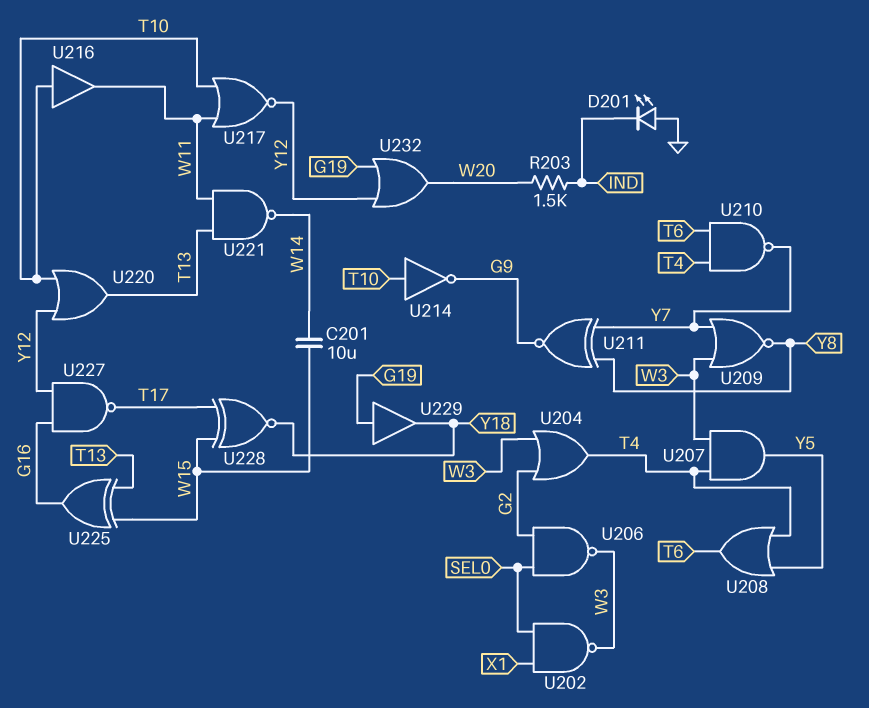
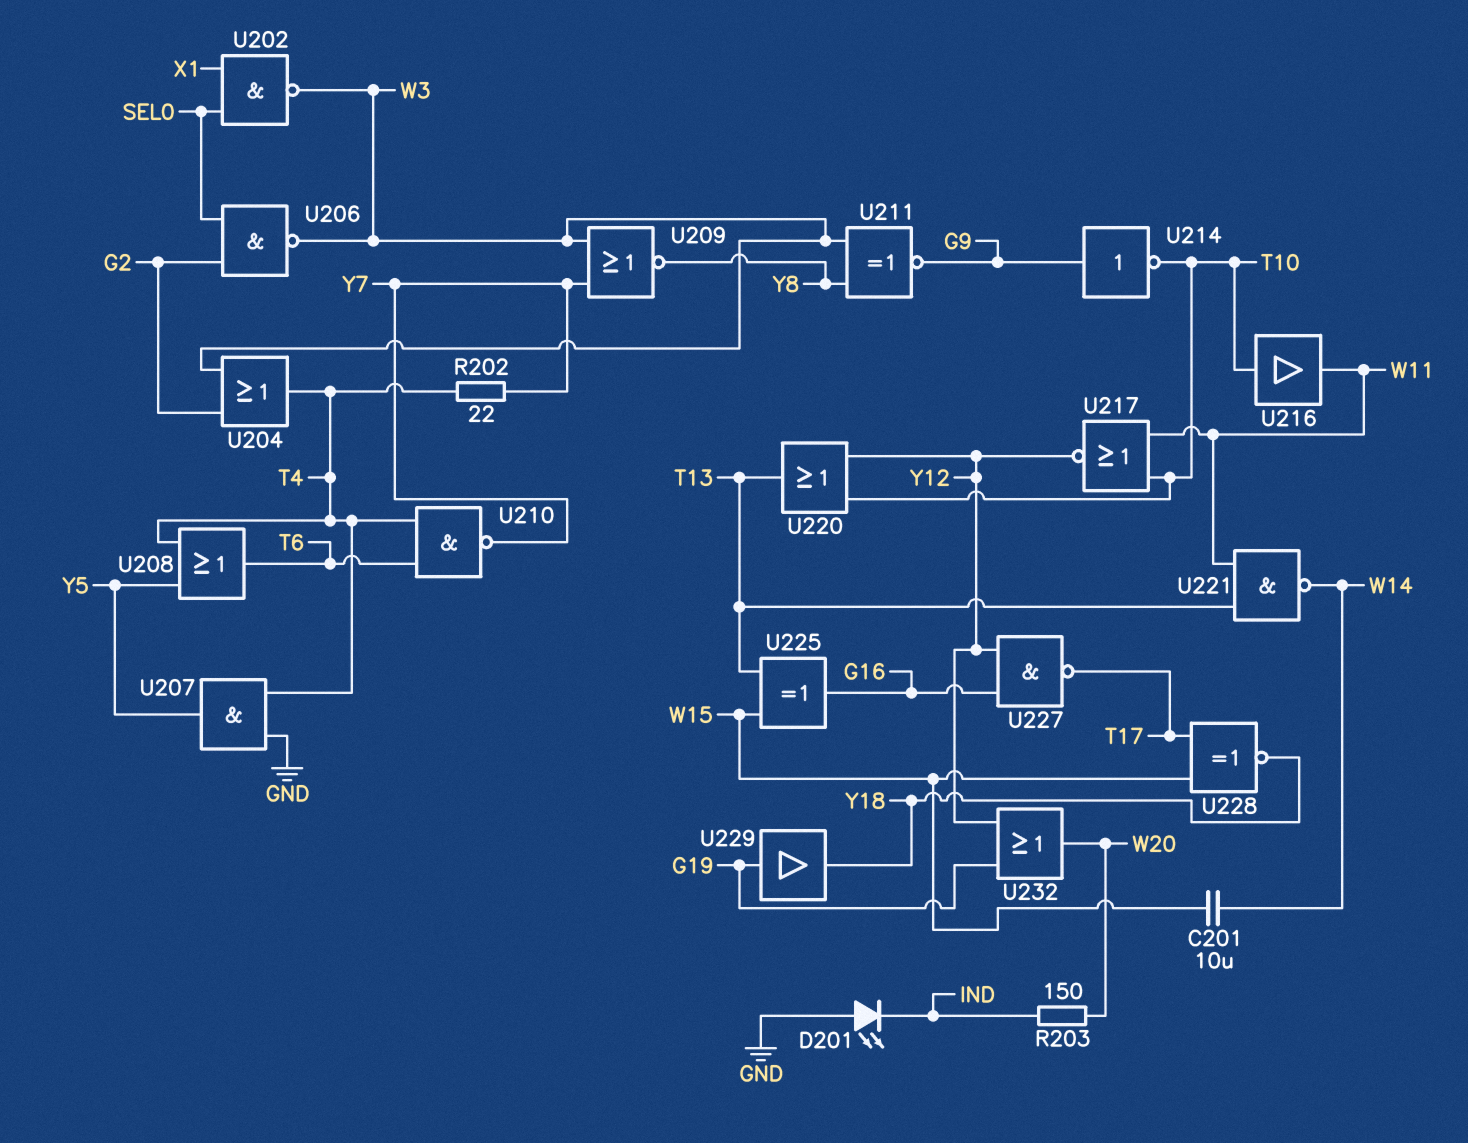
R202: none -> 22 (T4, Y7)
R203: 1.5k (IND, W20) -> 150 (IND, W20)
U207: AND (in T4, in W3, out Y5) -> AND (in GND, in T4, out Y5)
U211: XNOR (in Y7, in Y8, out G9) -> XNOR (in W3, in Y8, out G9)
U214: NOT (in T10, out G9) -> NOT (in G9, out T10)

